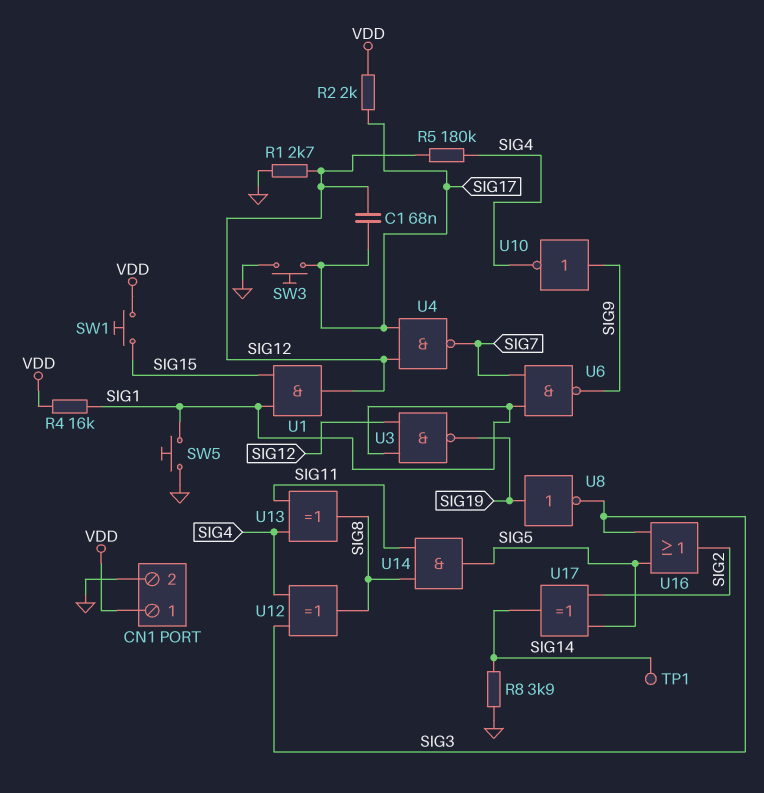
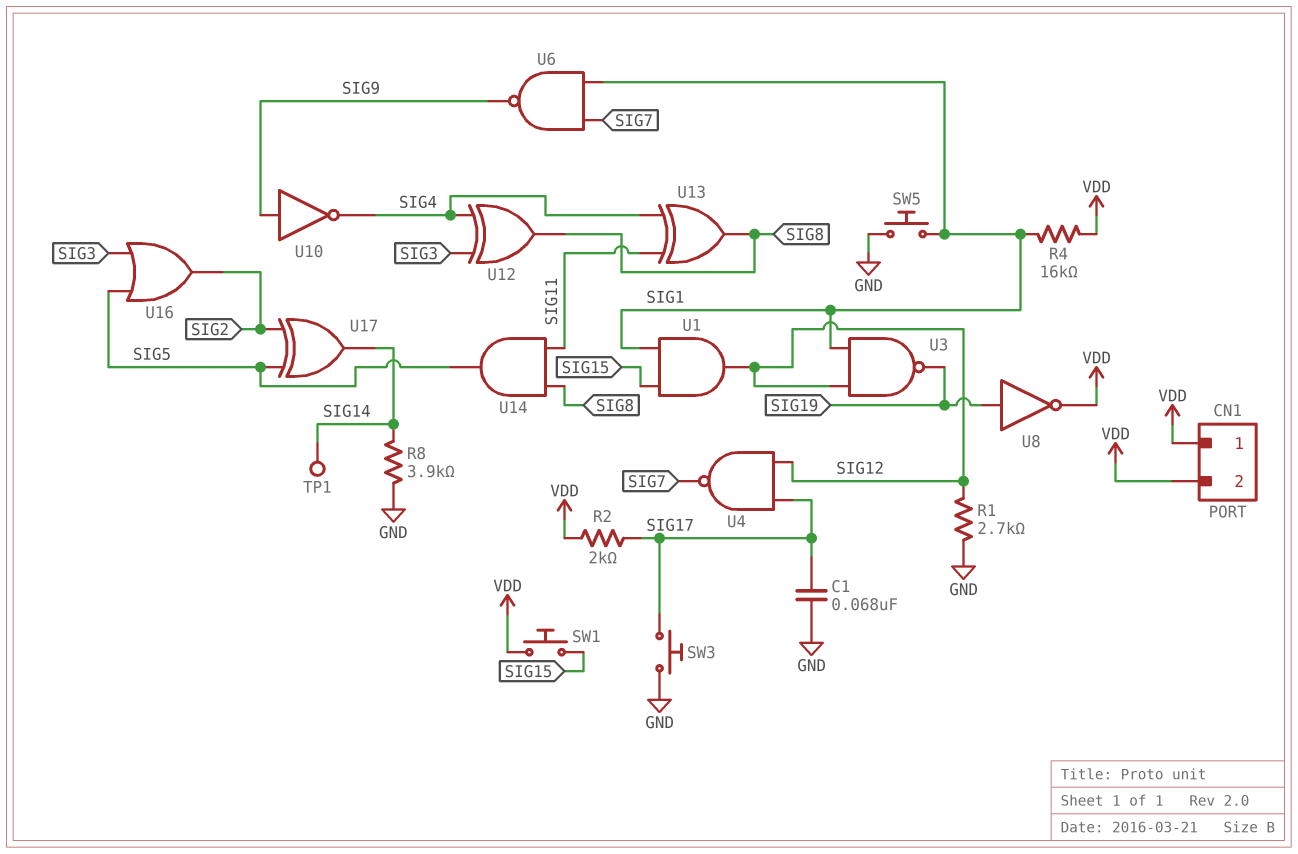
C1: 68nF (SIG12, SIG17) -> 68nF (GND, SIG17)
CN1 pin 2: GND -> VDD
R5: 180k (SIG4, SIG12) -> none
U8: NOT (in SIG19, out SIG3) -> NOT (in SIG19, out VDD)

